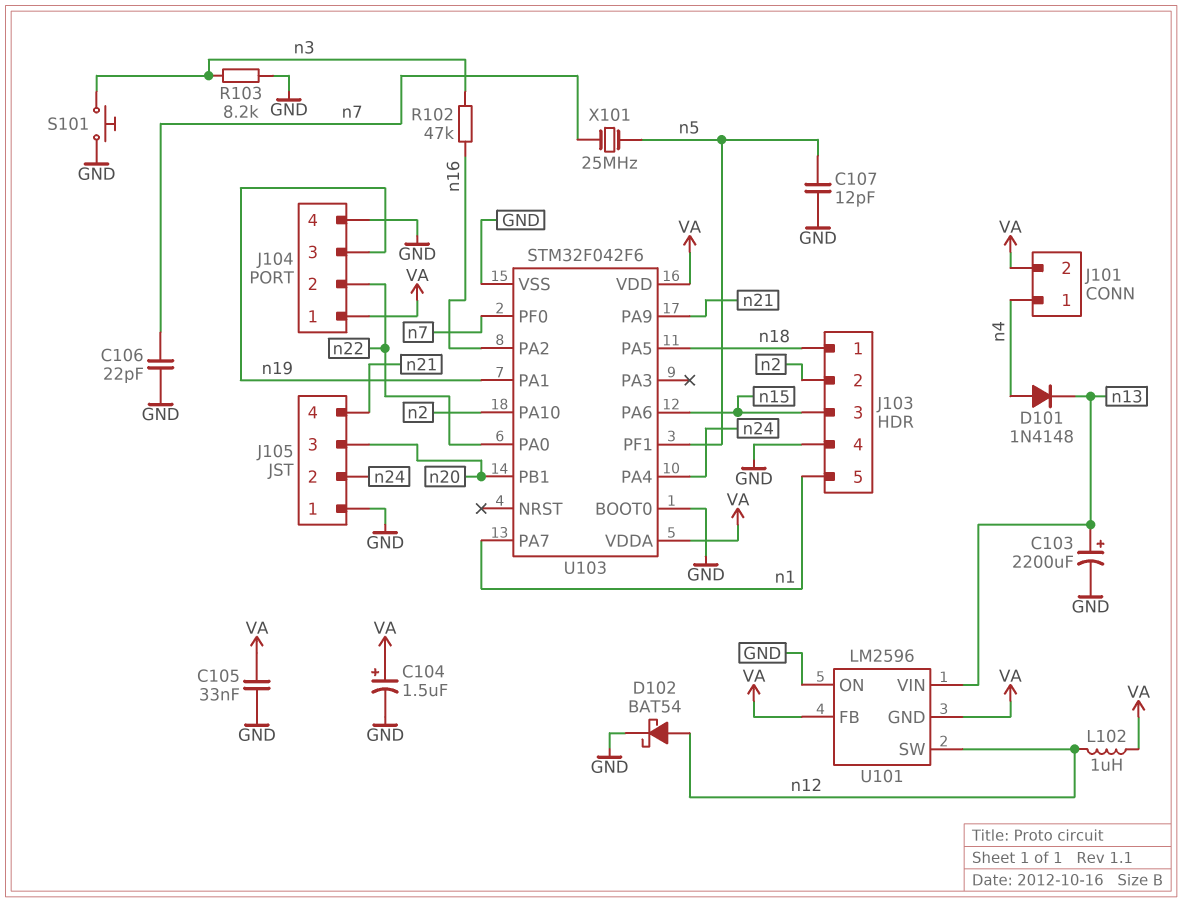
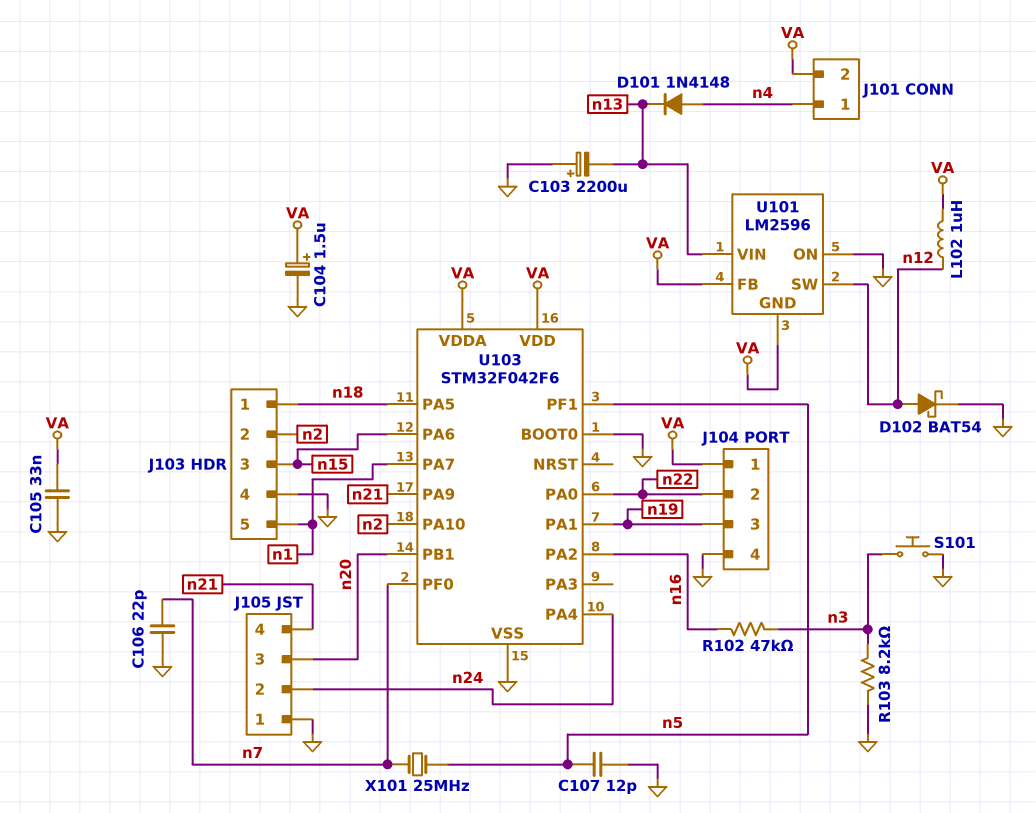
C103: 2200uF (plus n13, minus GND) -> 2200uF (plus GND, minus n13)

